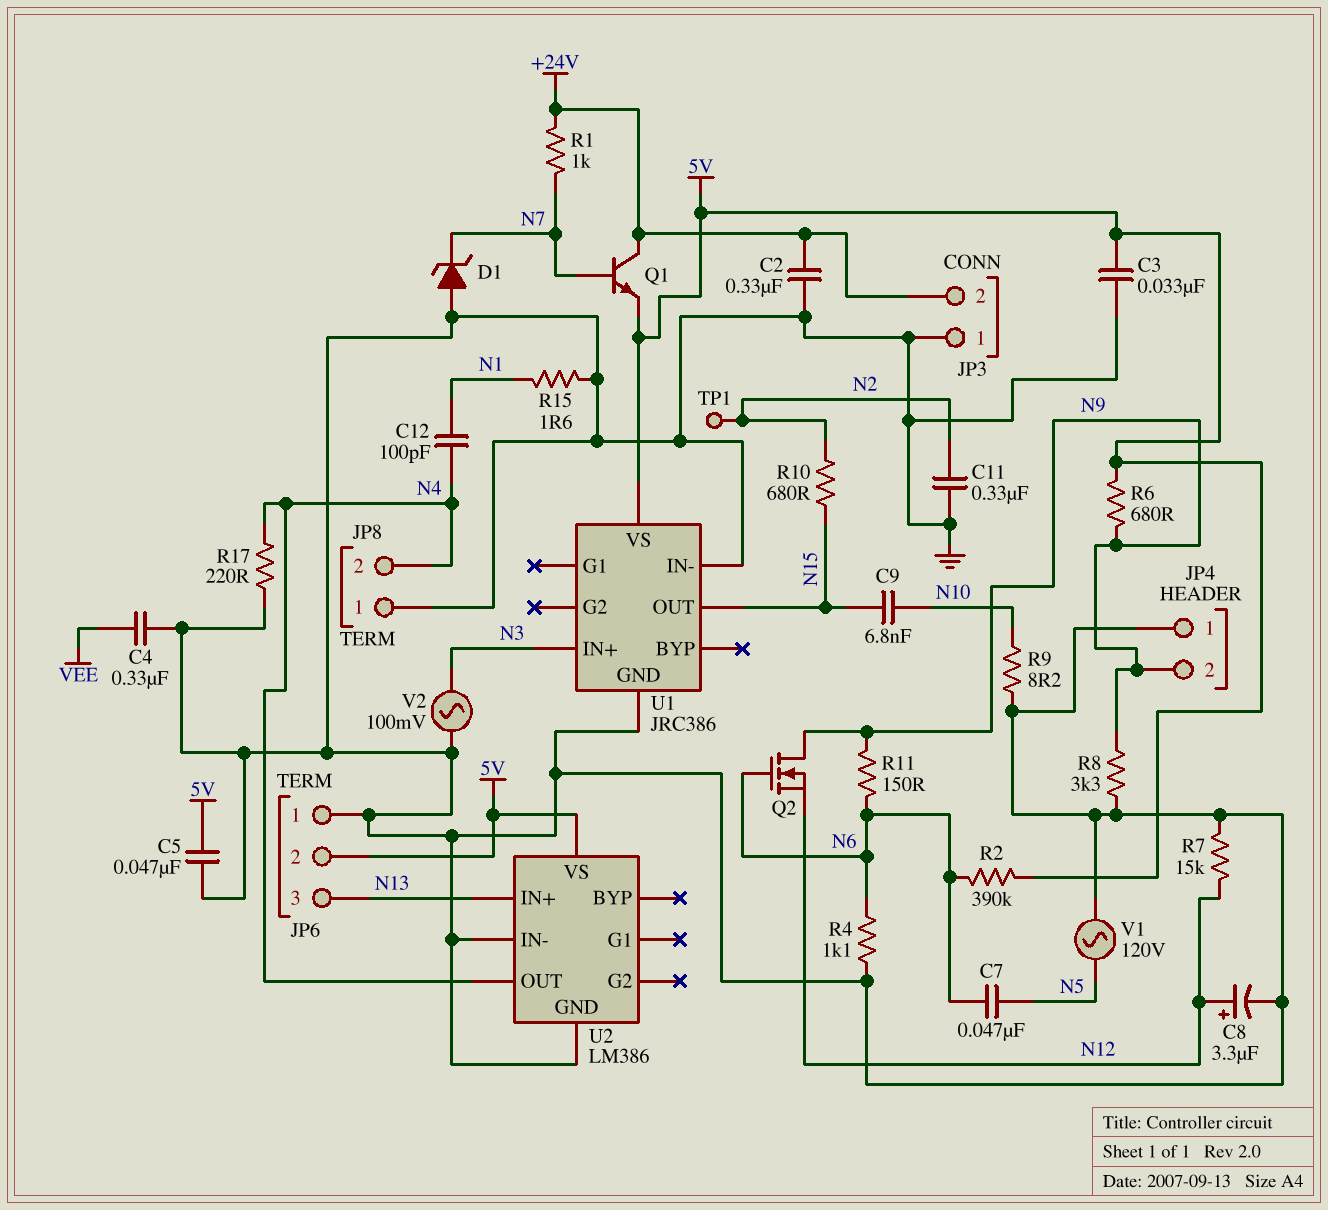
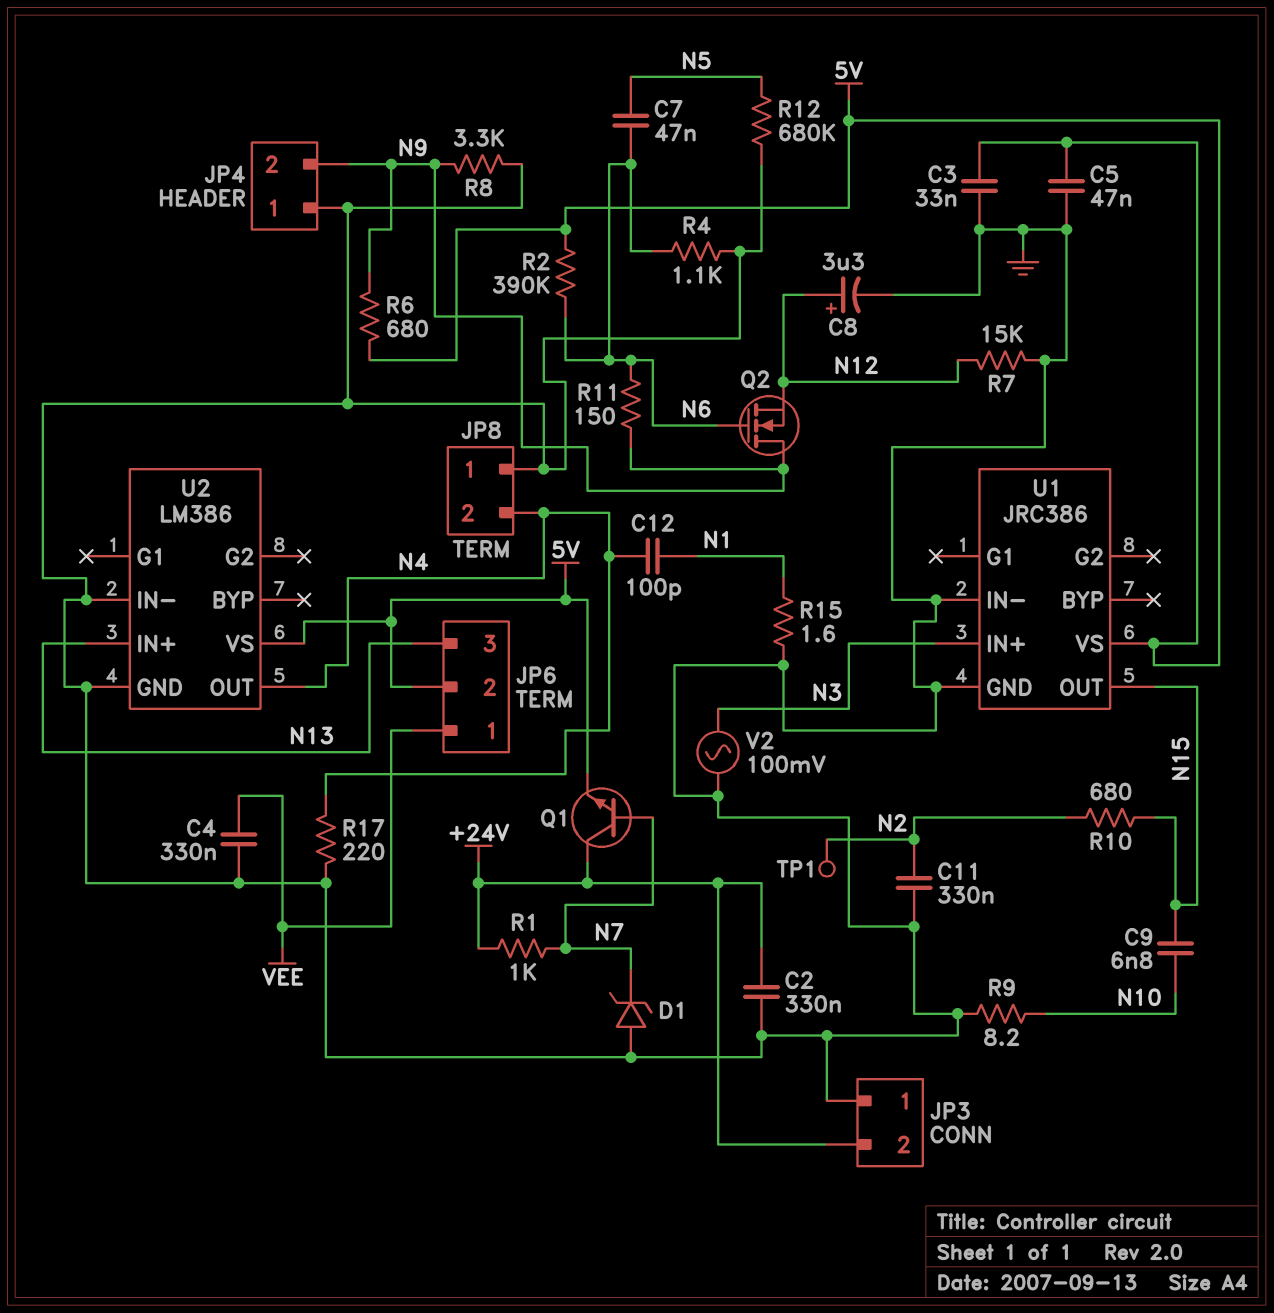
JP6 pin 1: GND -> VEE
R12: none -> 680k (GND, N5)
V1: AC 120V (GND, N5) -> none

